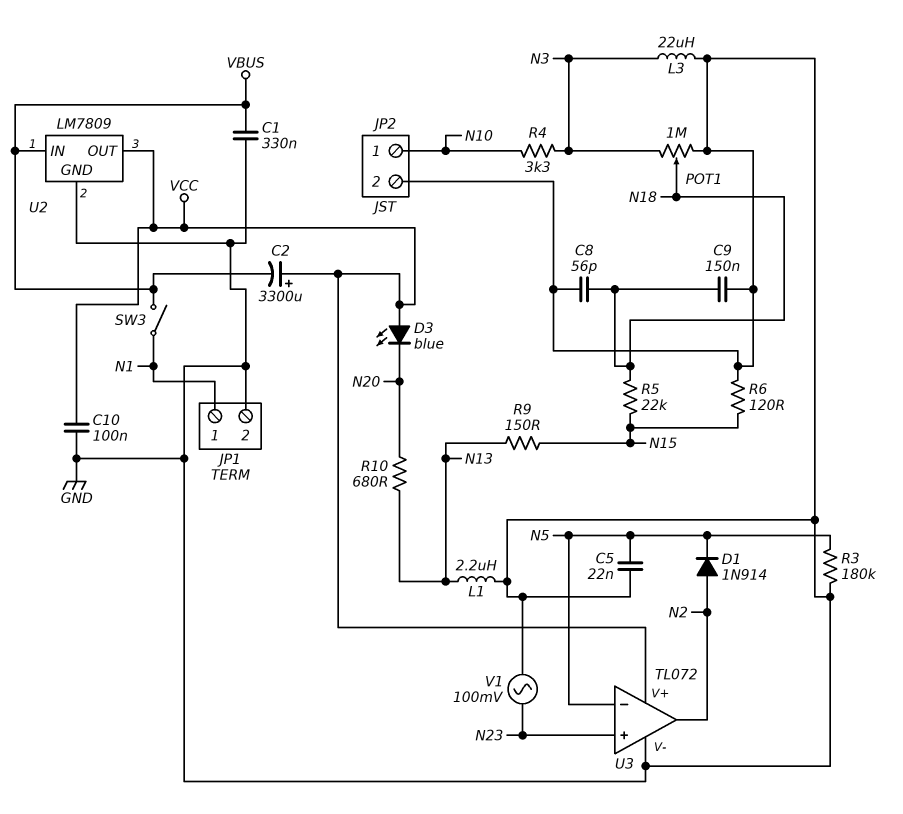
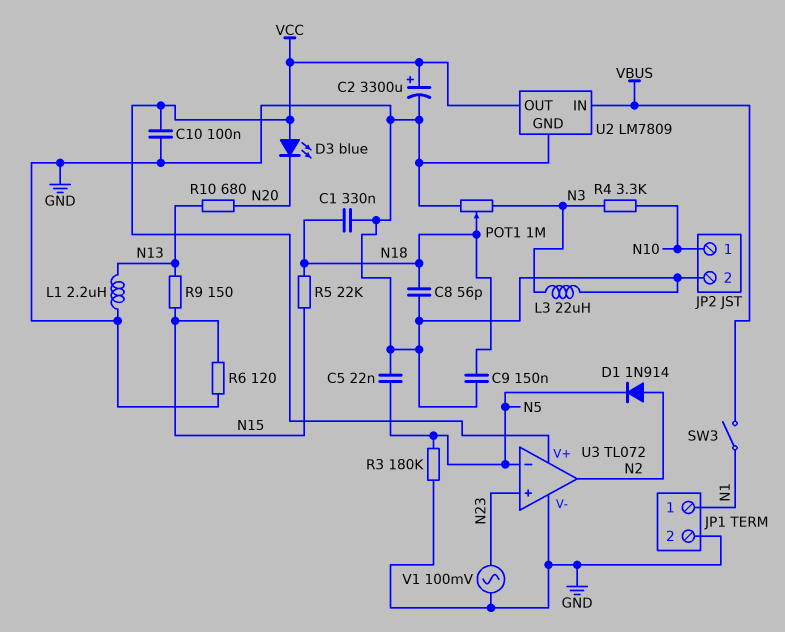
C1: 330nF (GND, VBUS) -> 330nF (GND, N18)
C2: 3300uF (plus VCC, minus VBUS) -> 3300uF (plus VCC, minus GND)

